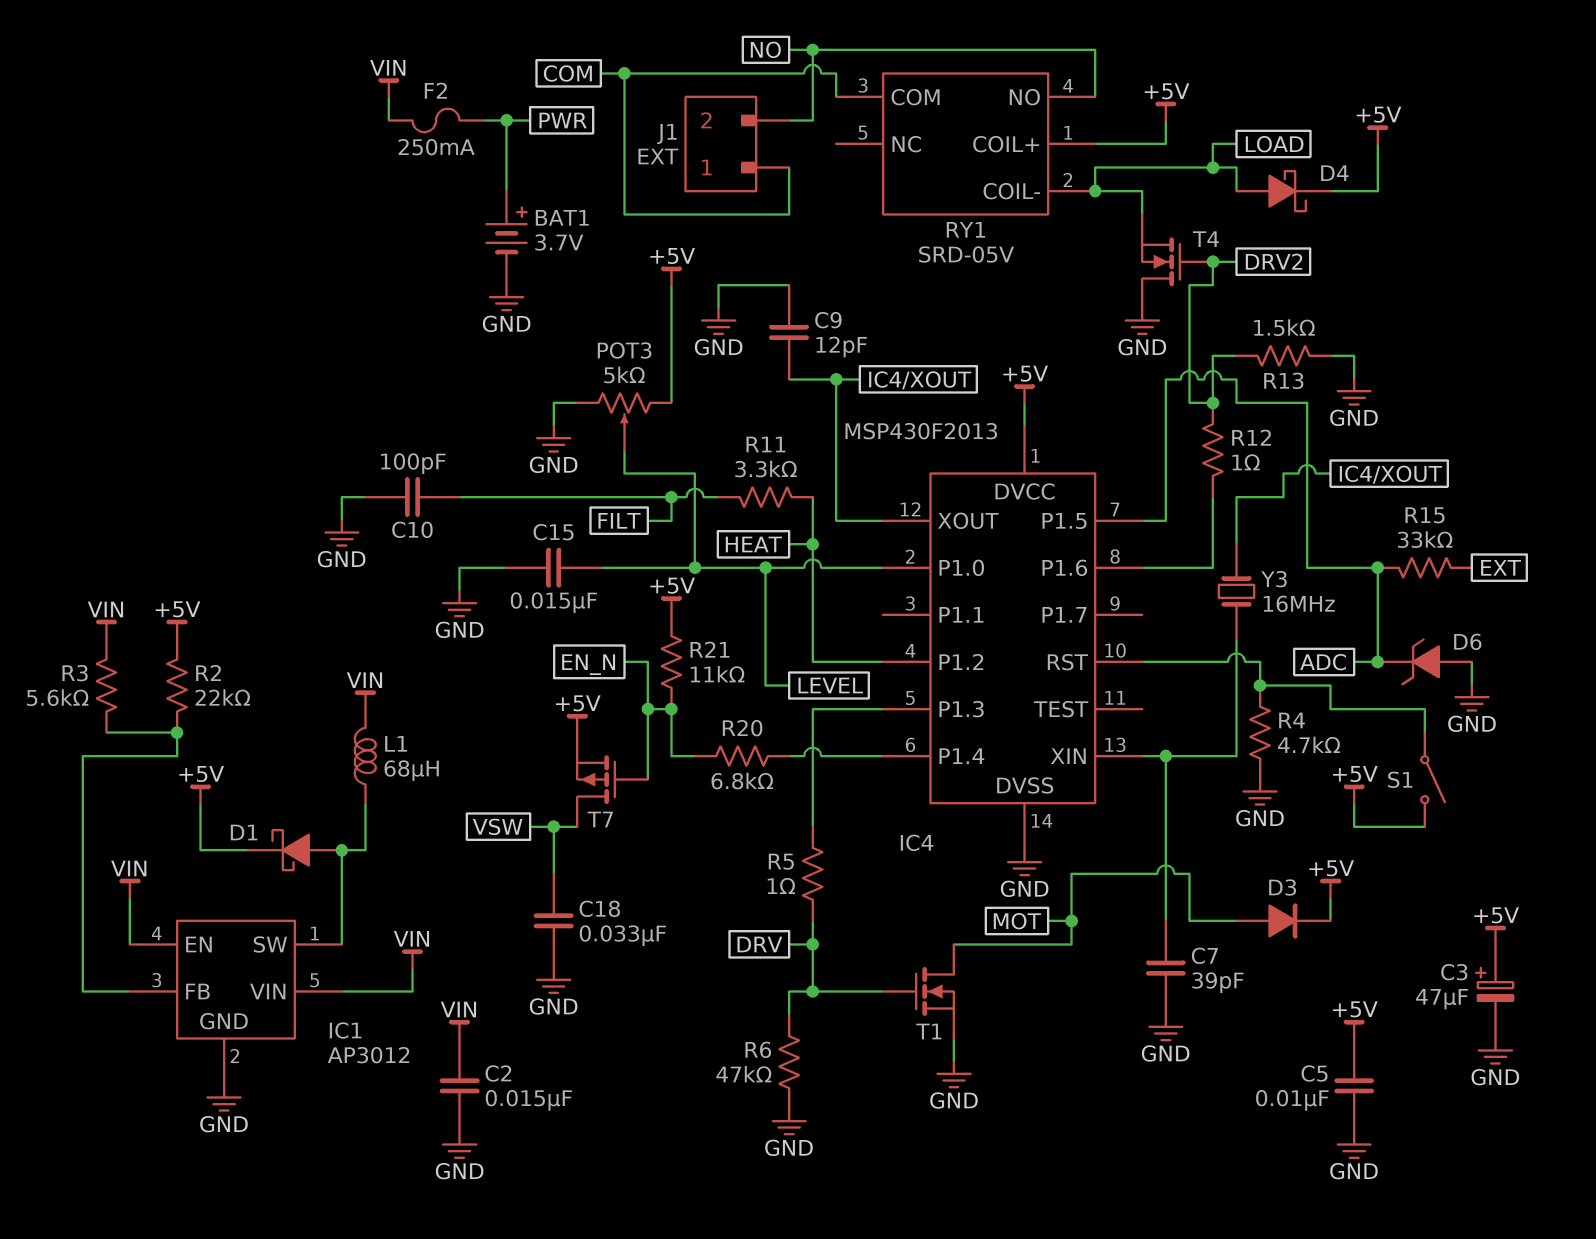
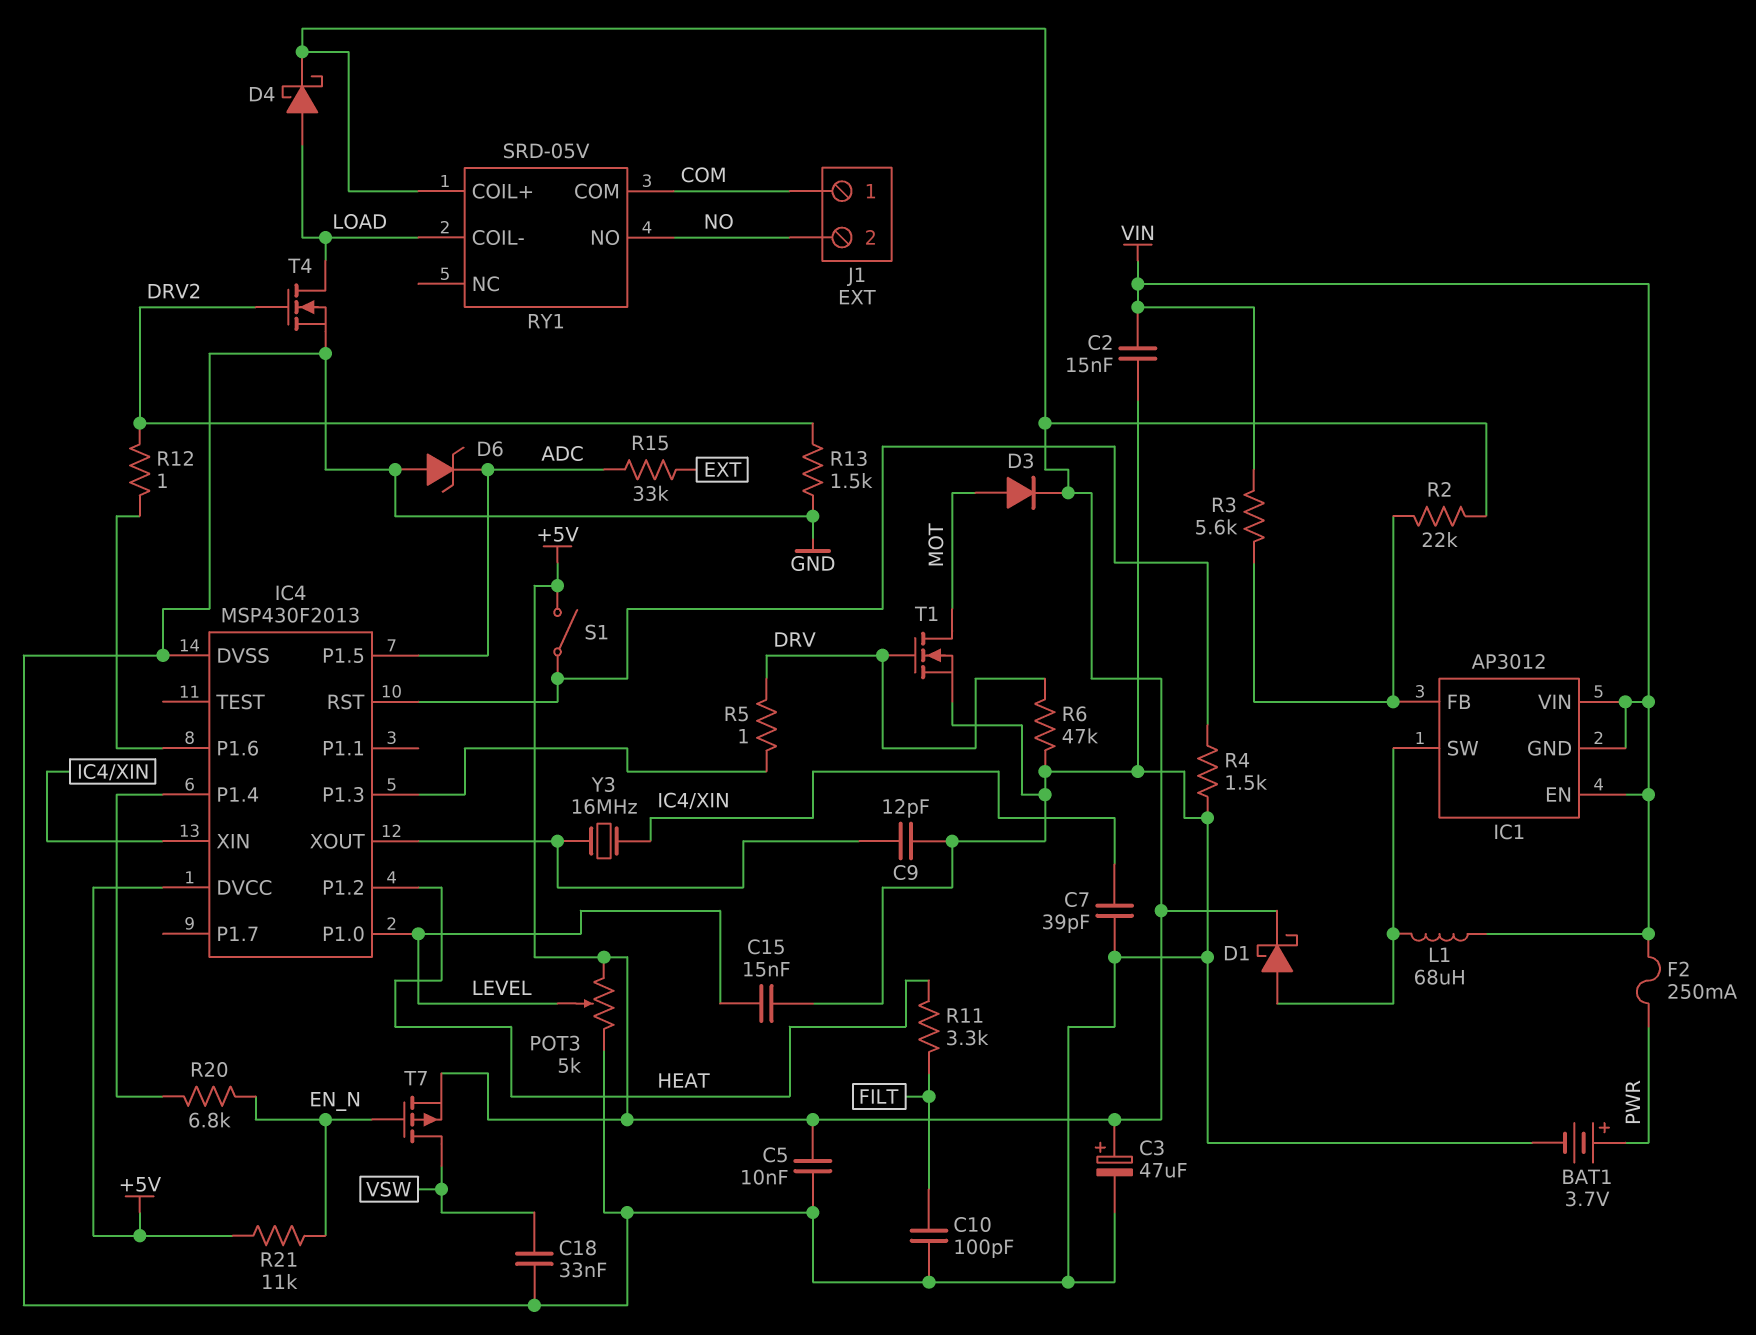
IC1 pin GND: GND -> VIN
R4: 4.7k (GND, IC4/RST) -> 1.5k (GND, IC4/RST)
T4: NMOS (G DRV2, D GND, S LOAD) -> NMOS (G DRV2, D LOAD, S GND)

